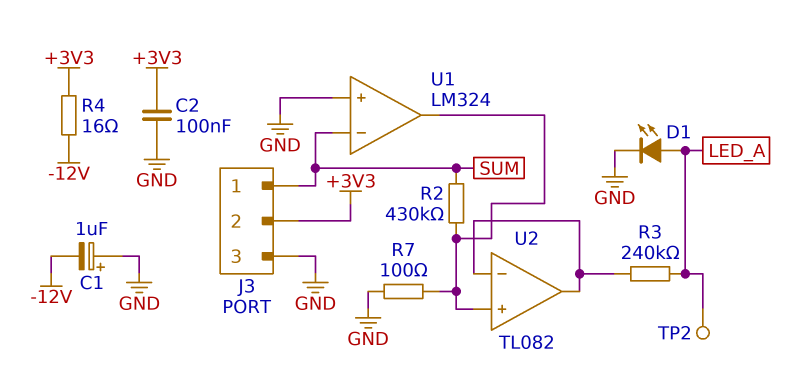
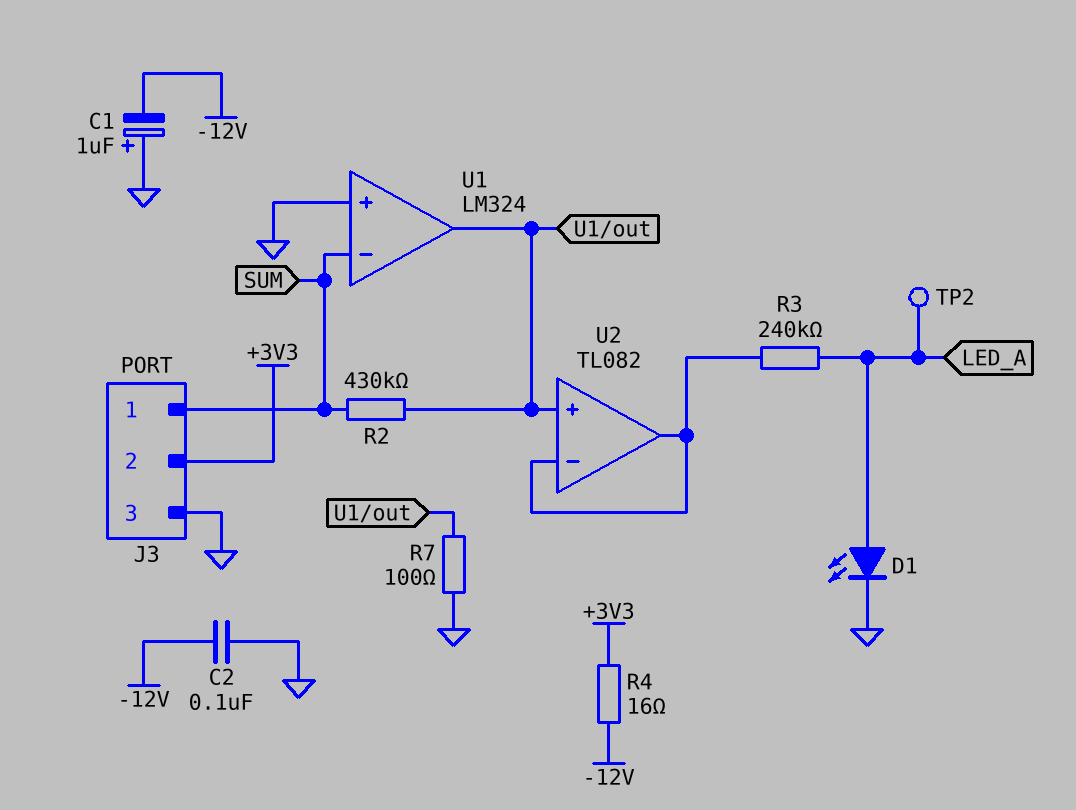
C2: 100nF (+3V3, GND) -> 100nF (-12V, GND)

